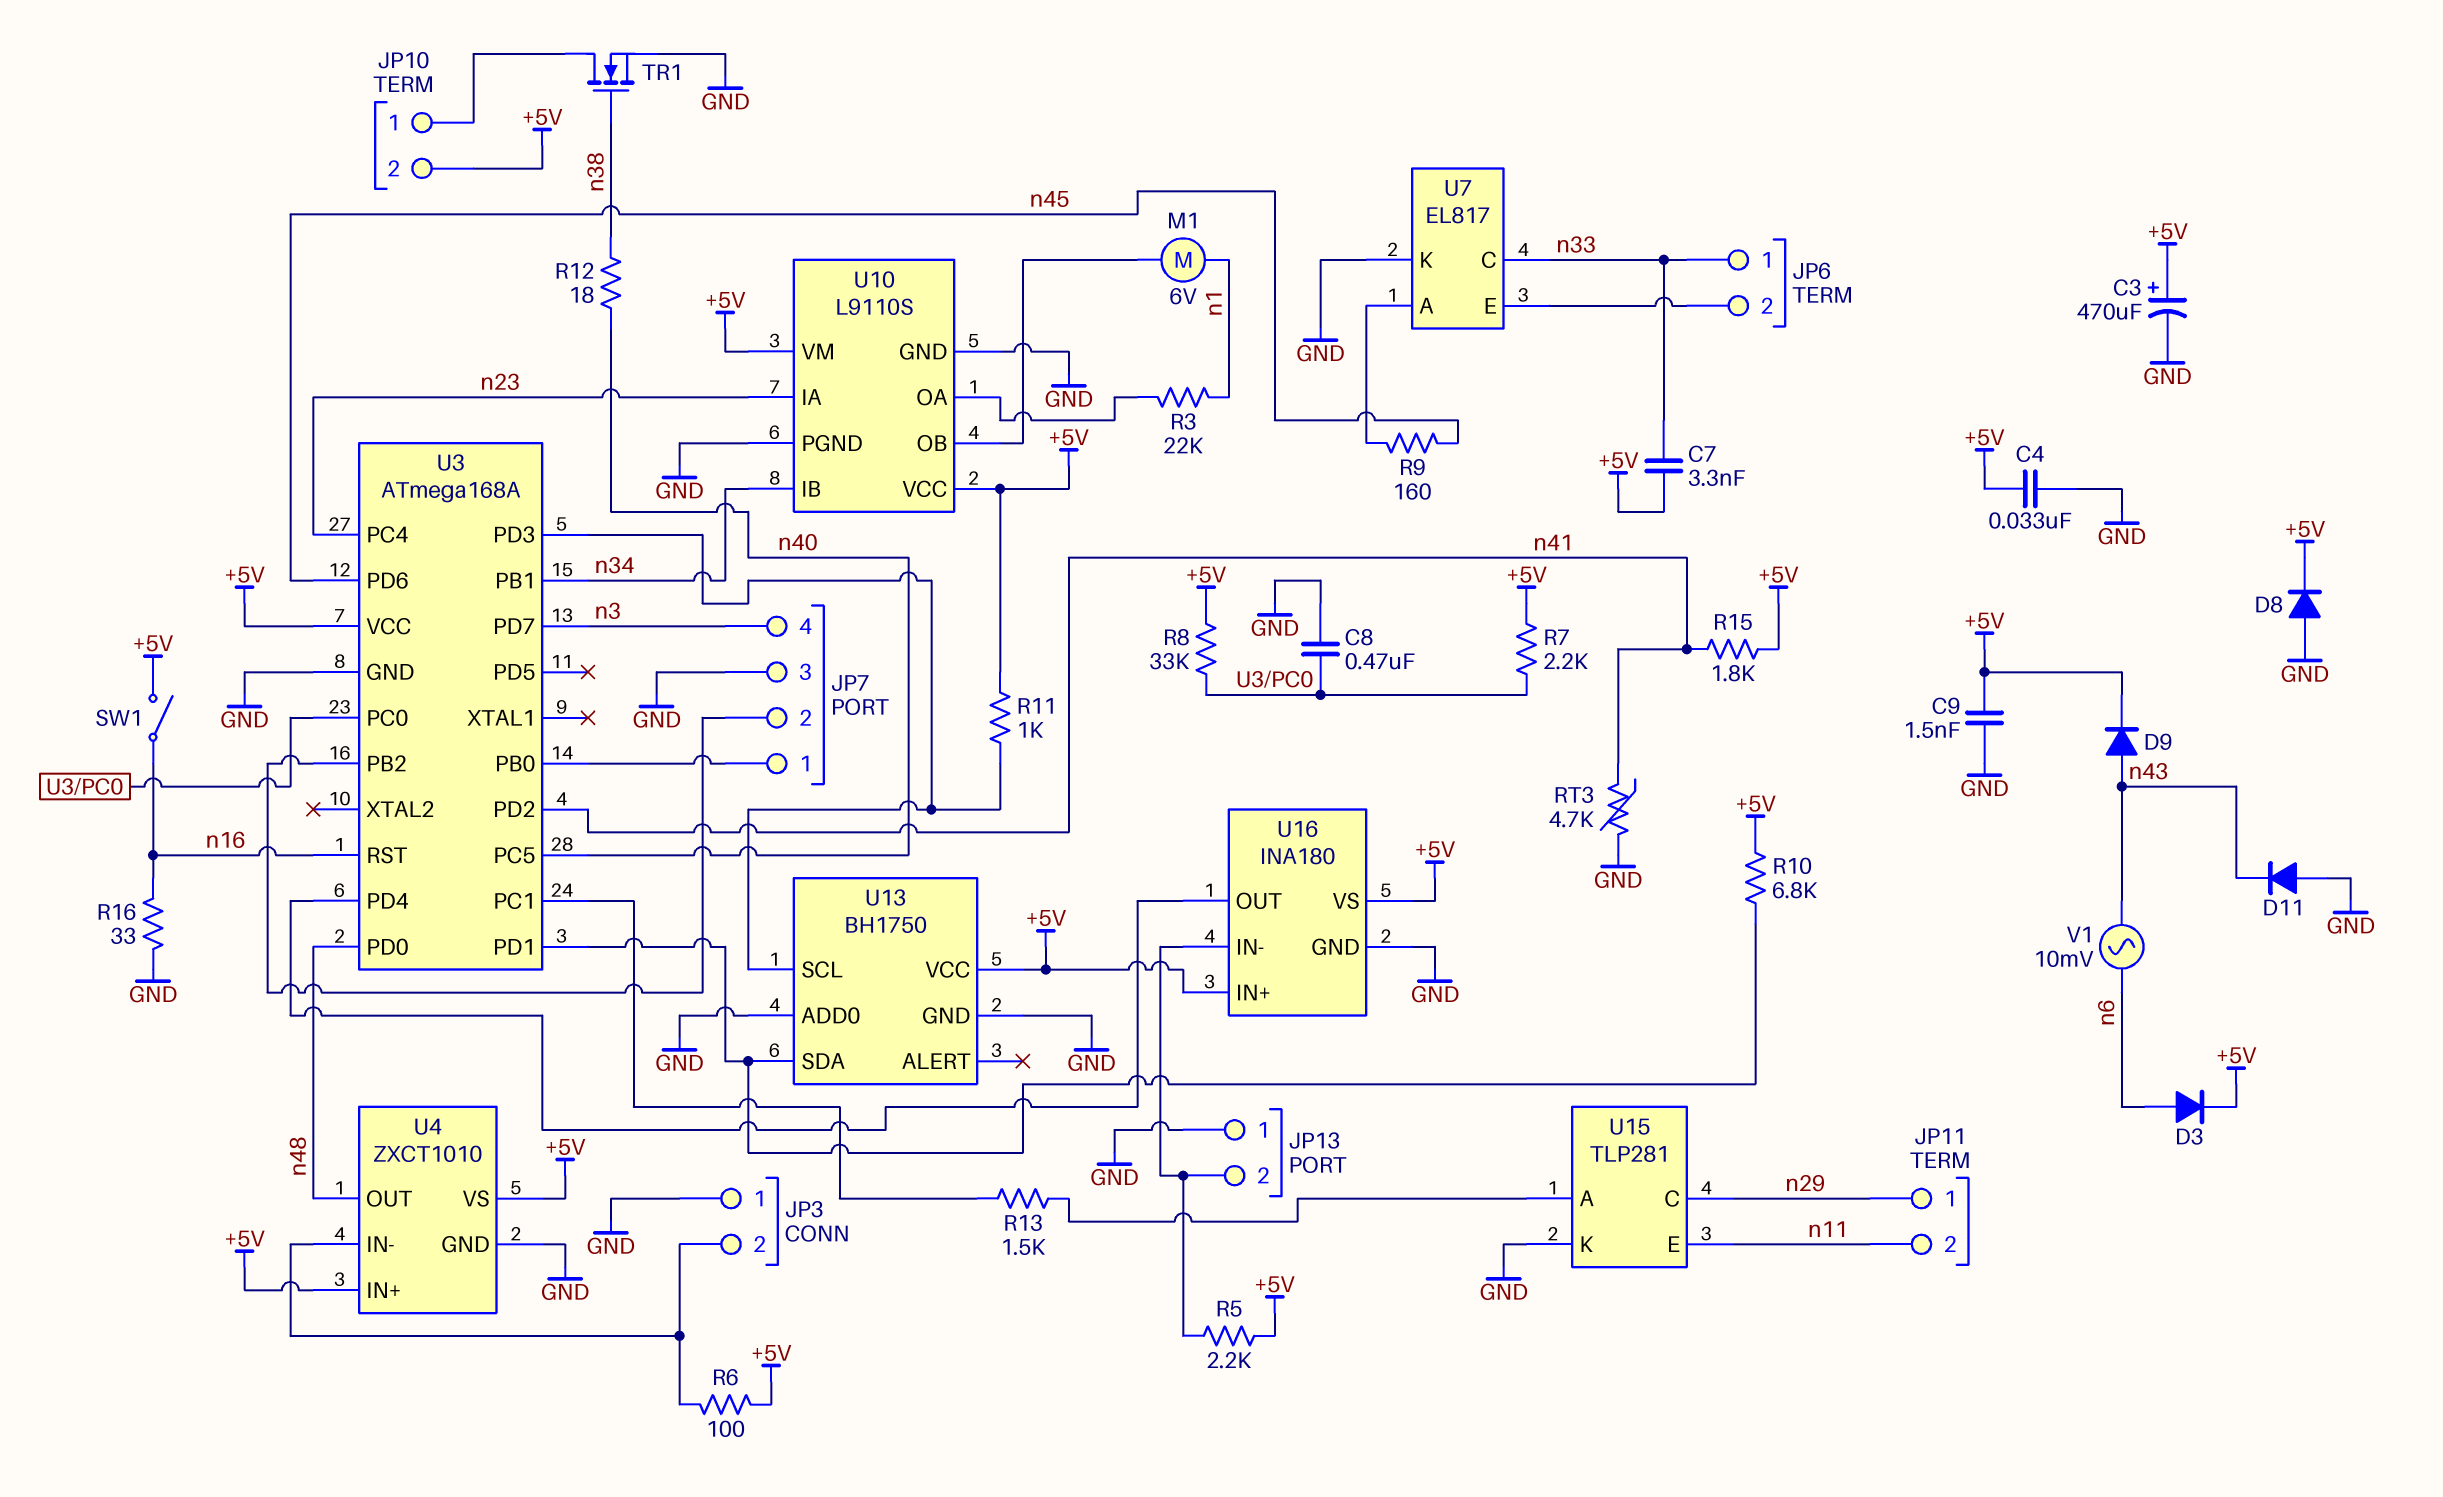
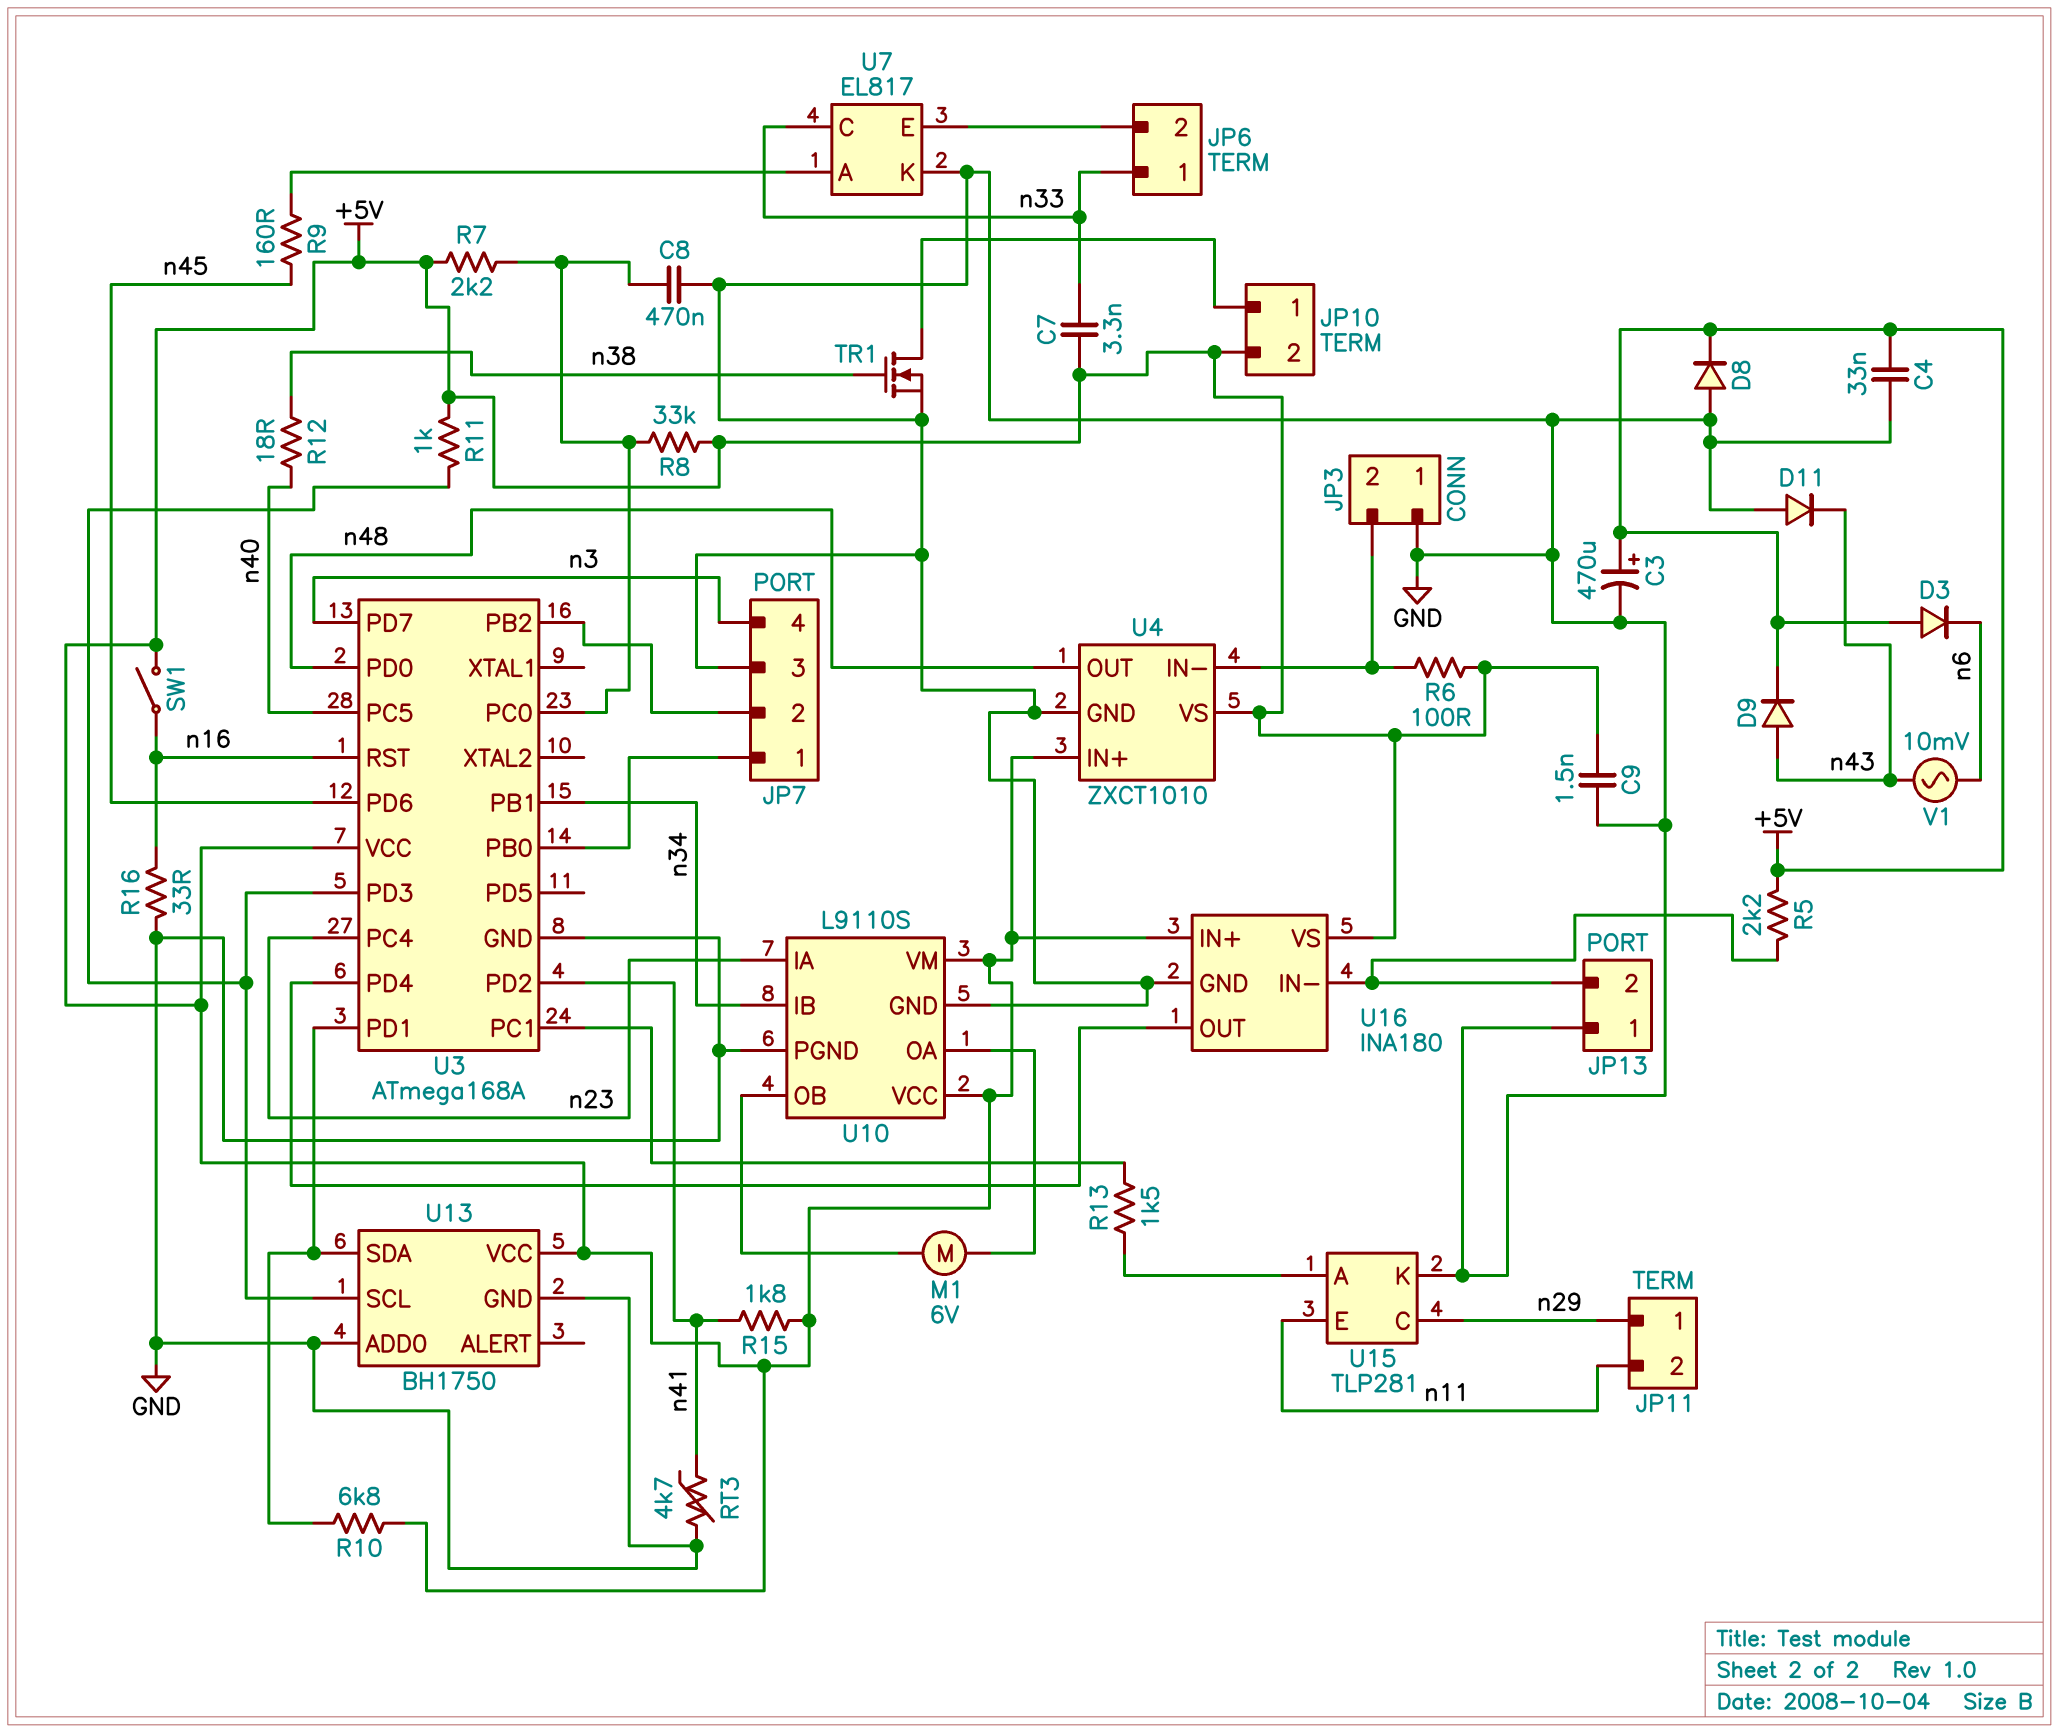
D3: diode (A n6, K +5V) -> diode (A +5V, K n6)
M1: motor 6V (U10/OB, n1) -> motor 6V (U10/OA, U10/OB)
R3: 22k (U10/OA, n1) -> none

